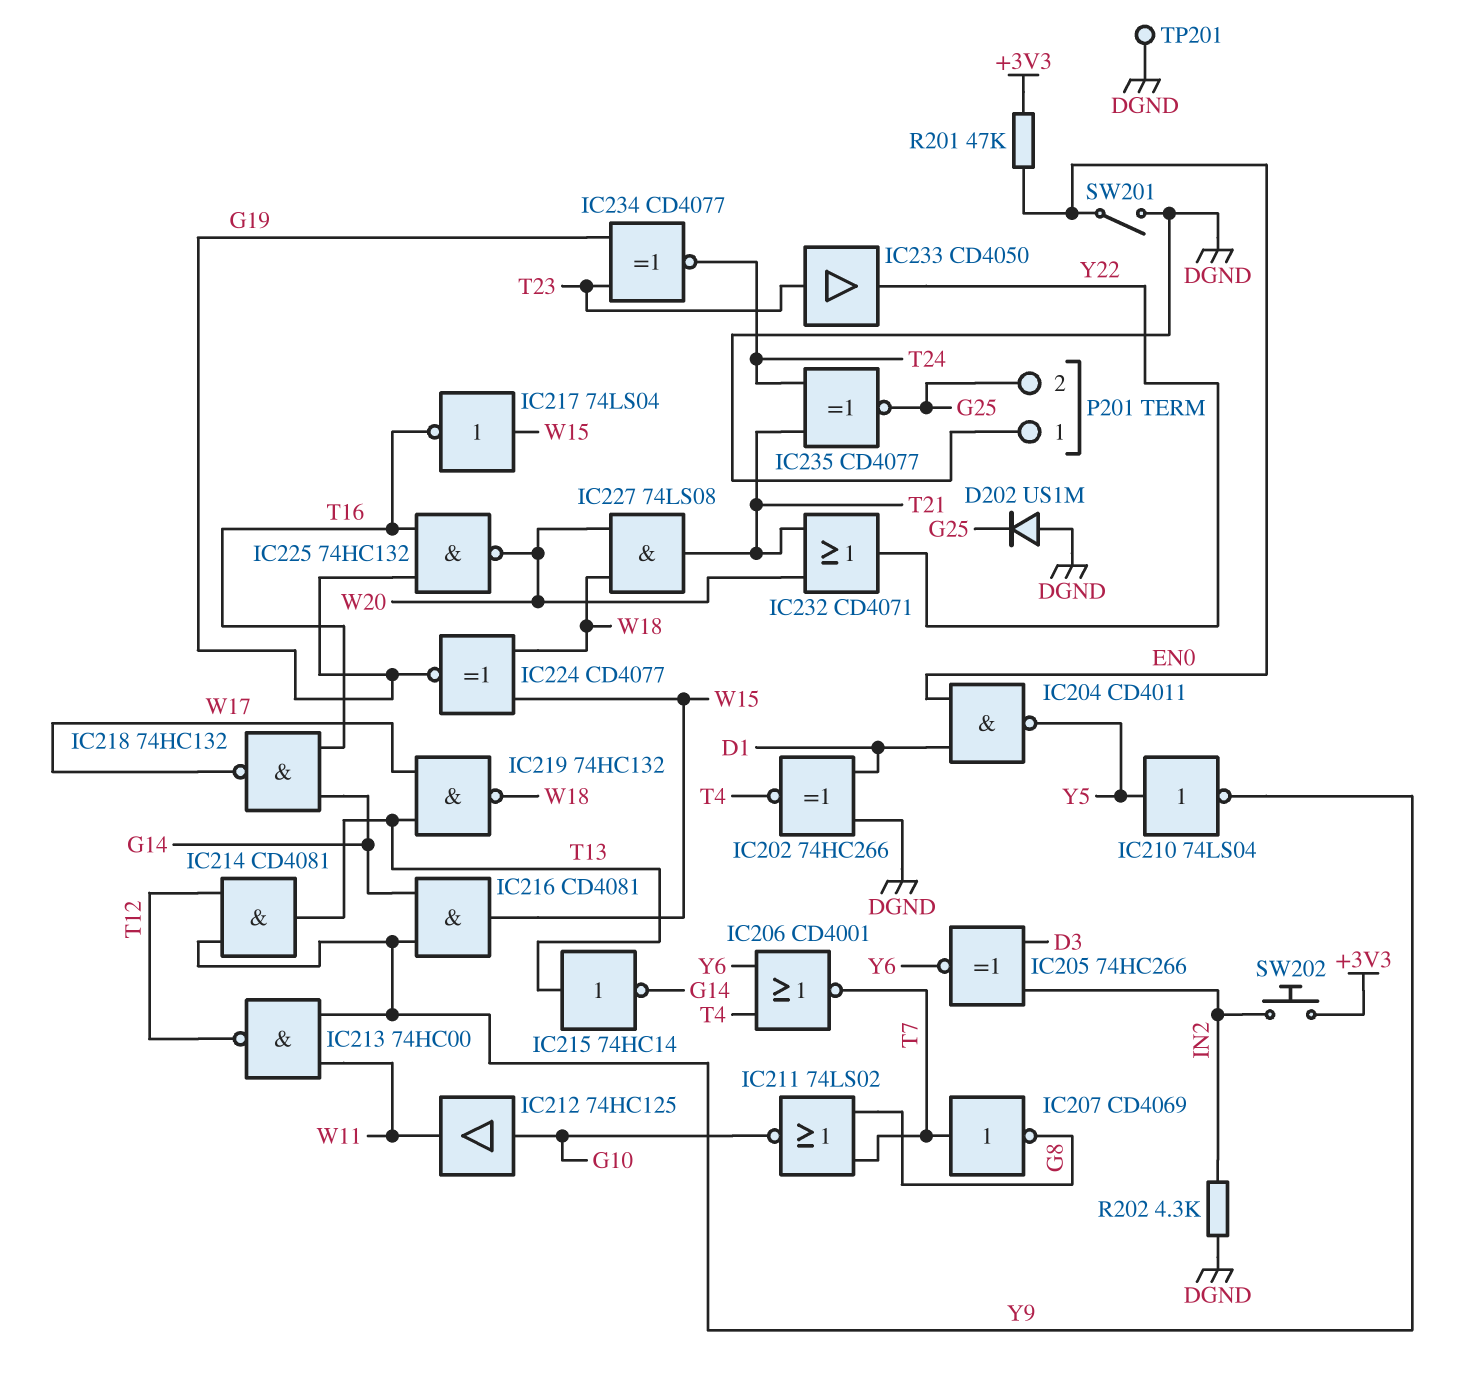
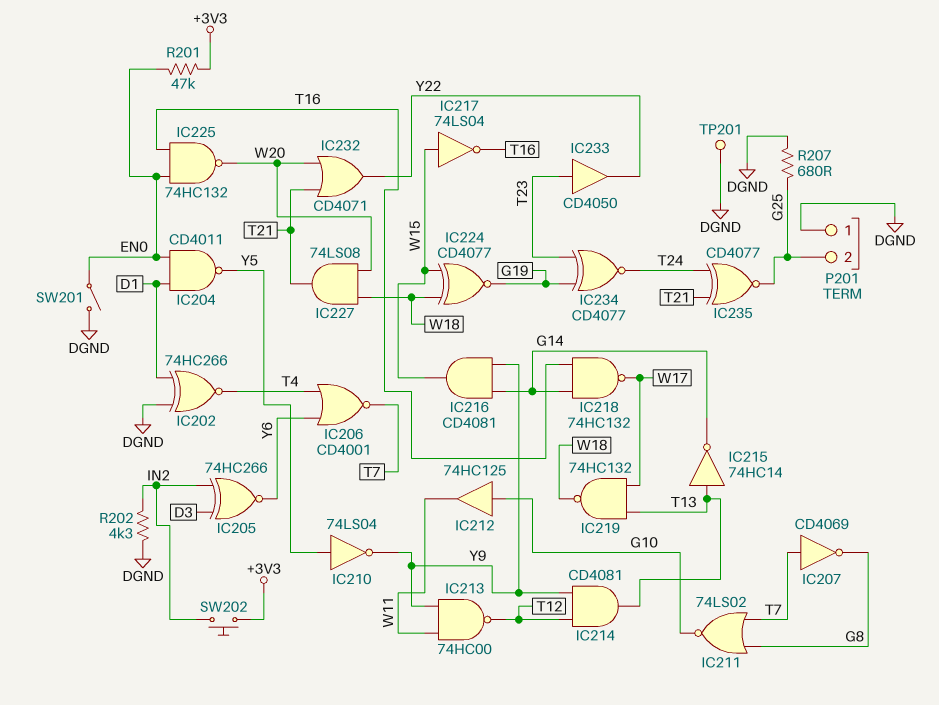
D202: diode US1M (A DGND, K G25) -> none
IC225: NAND 74HC132 (in G19, in T16, out W20) -> NAND 74HC132 (in EN0, in T16, out W20)
R207: none -> 680 (DGND, G25)

